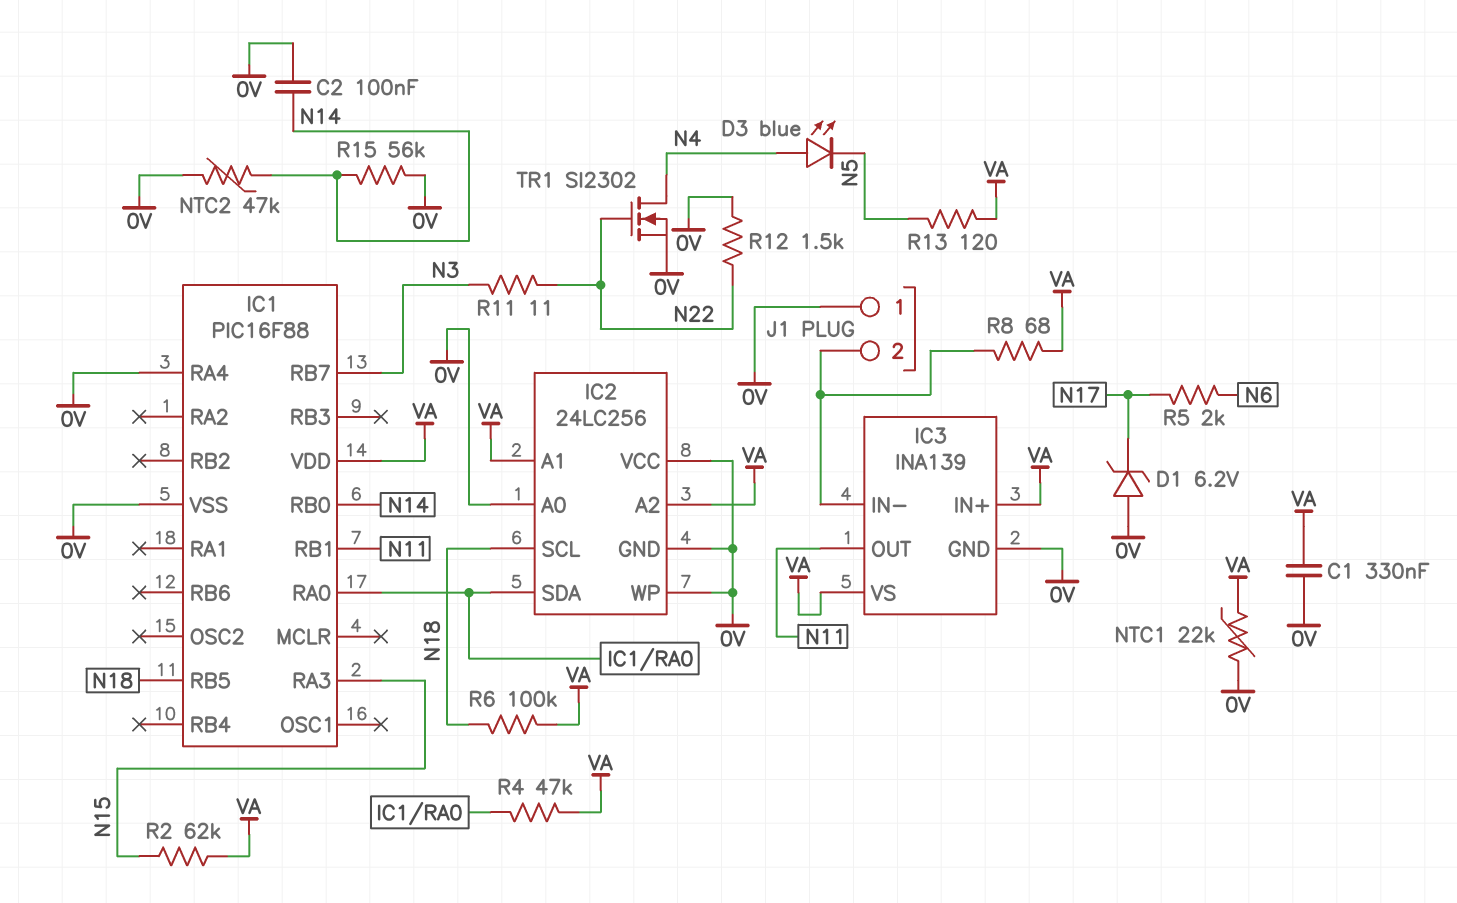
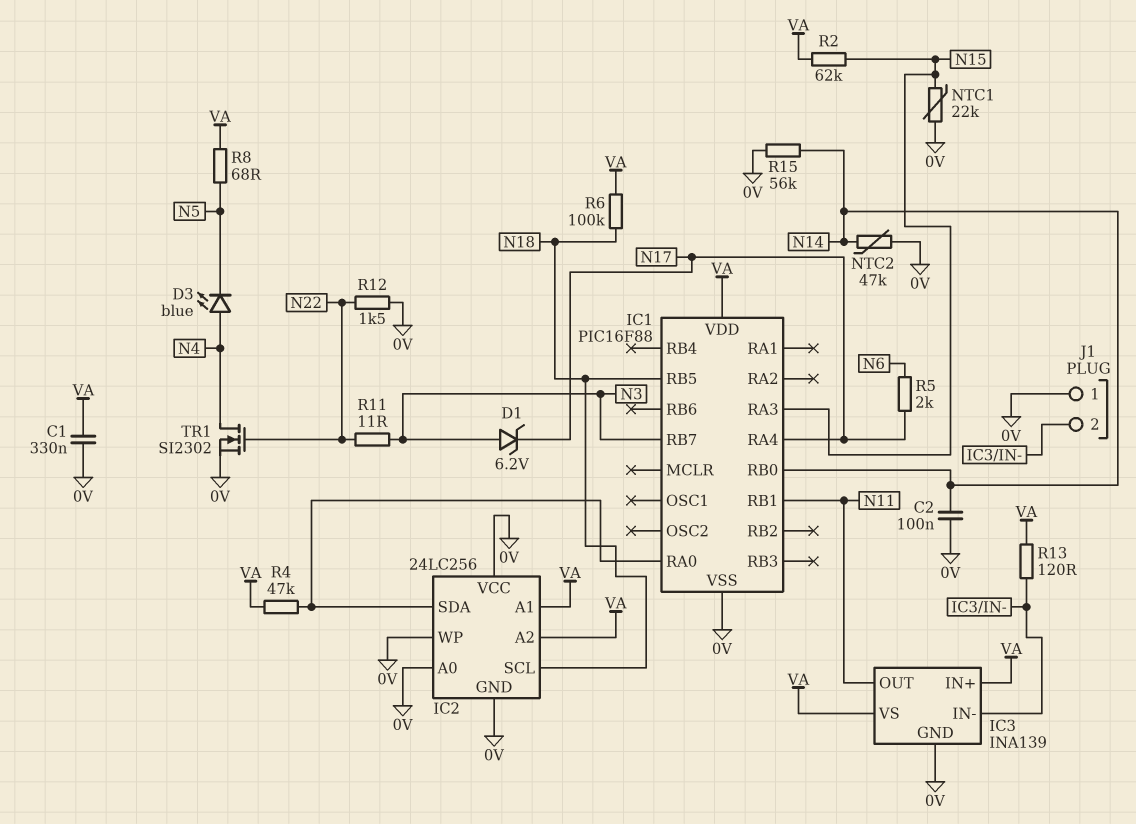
D1: zener 6.2V (A 0V, K N17) -> zener 6.2V (A N3, K N17)
IC1 pin RA4: 0V -> N17
NTC1: 22k (0V, VA) -> 22k (0V, N15)
R8: 68 (IC3/IN-, VA) -> 68 (N5, VA)
R13: 120 (N5, VA) -> 120 (IC3/IN-, VA)

